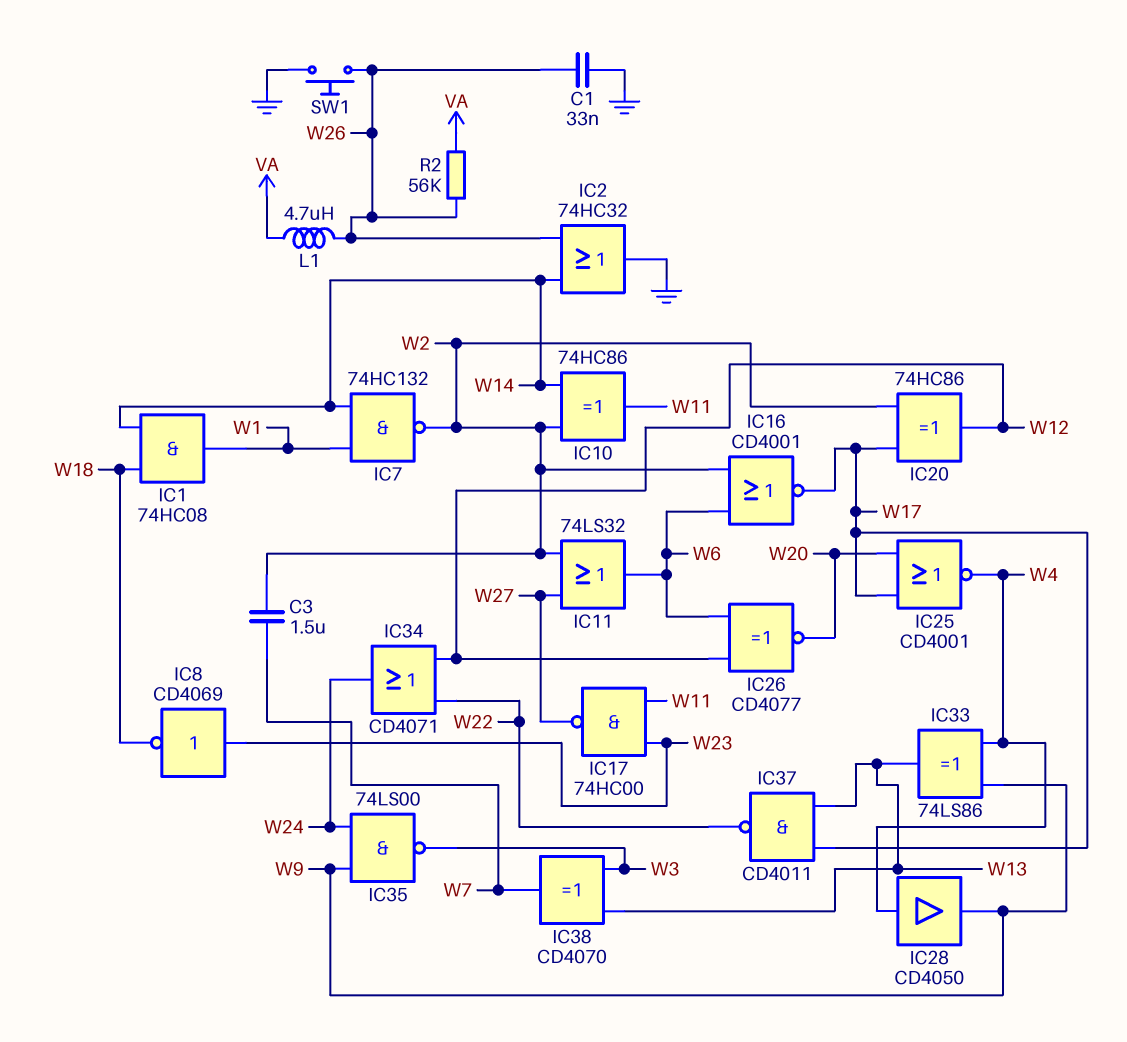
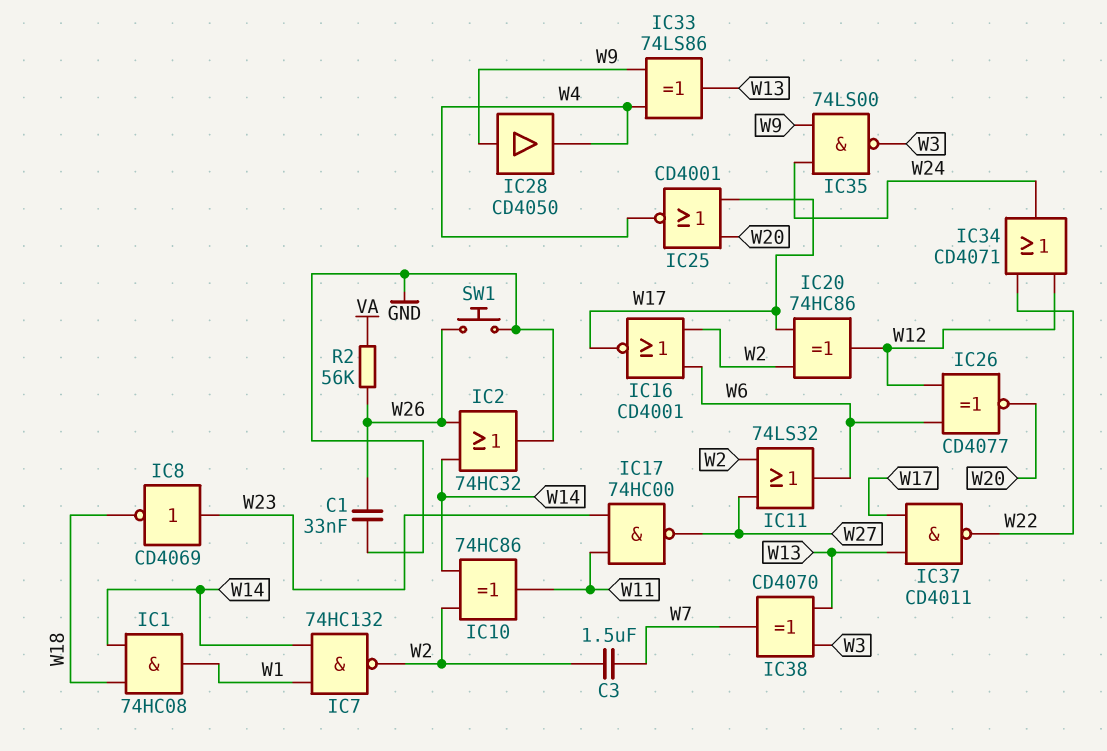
IC28: buffer CD4050 (in W4, out W9) -> buffer CD4050 (in W9, out W4)
L1: 4.7uH (VA, W26) -> none

